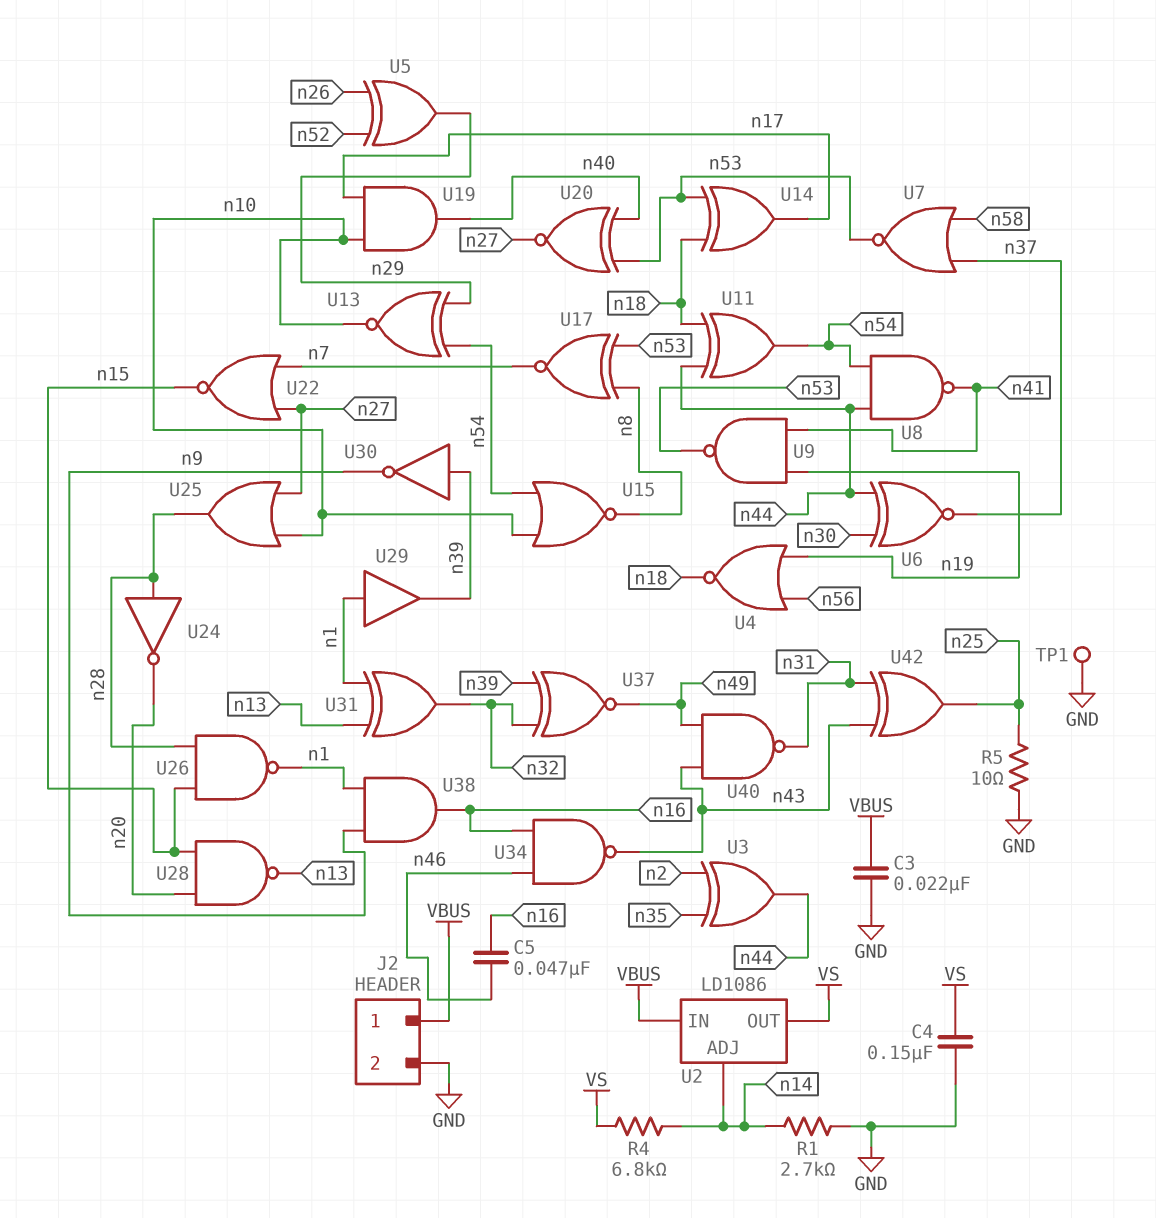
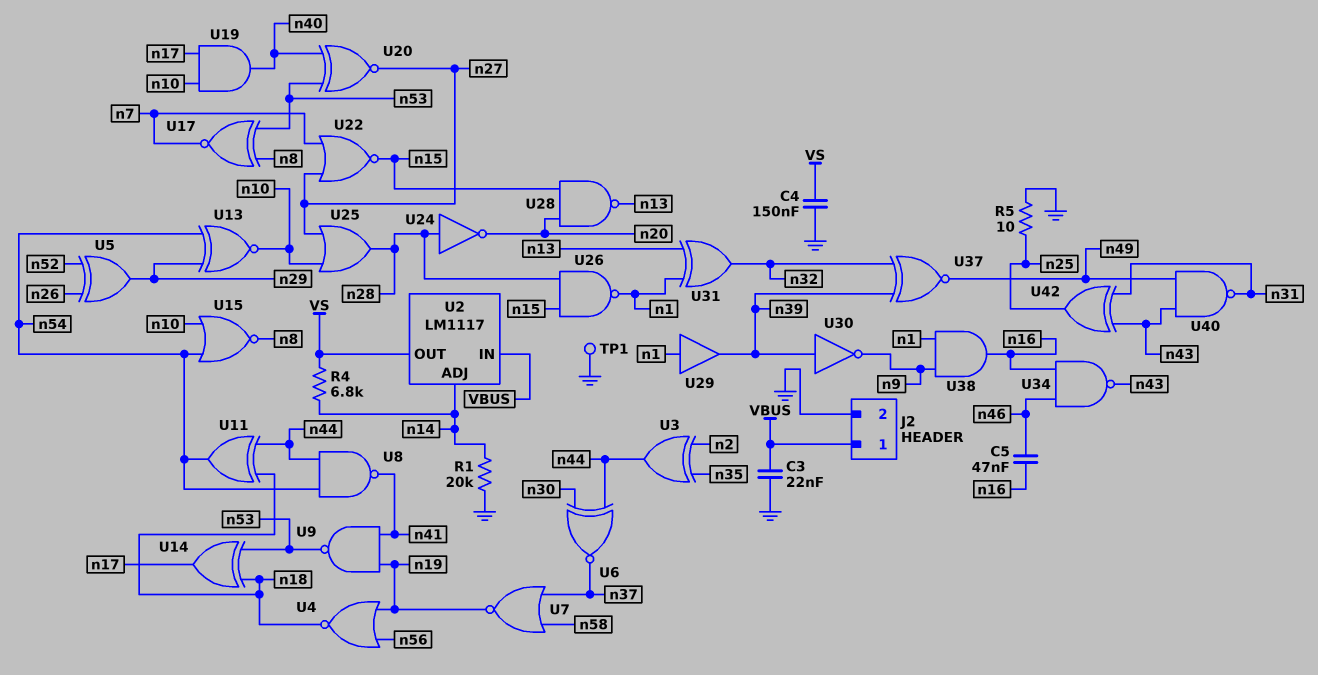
R1: 2.7k (GND, n14) -> 20k (GND, n14)
U2: LD1086 -> LM1117
U7: NOR (in n37, in n58, out n53) -> NOR (in n37, in n58, out n19)

